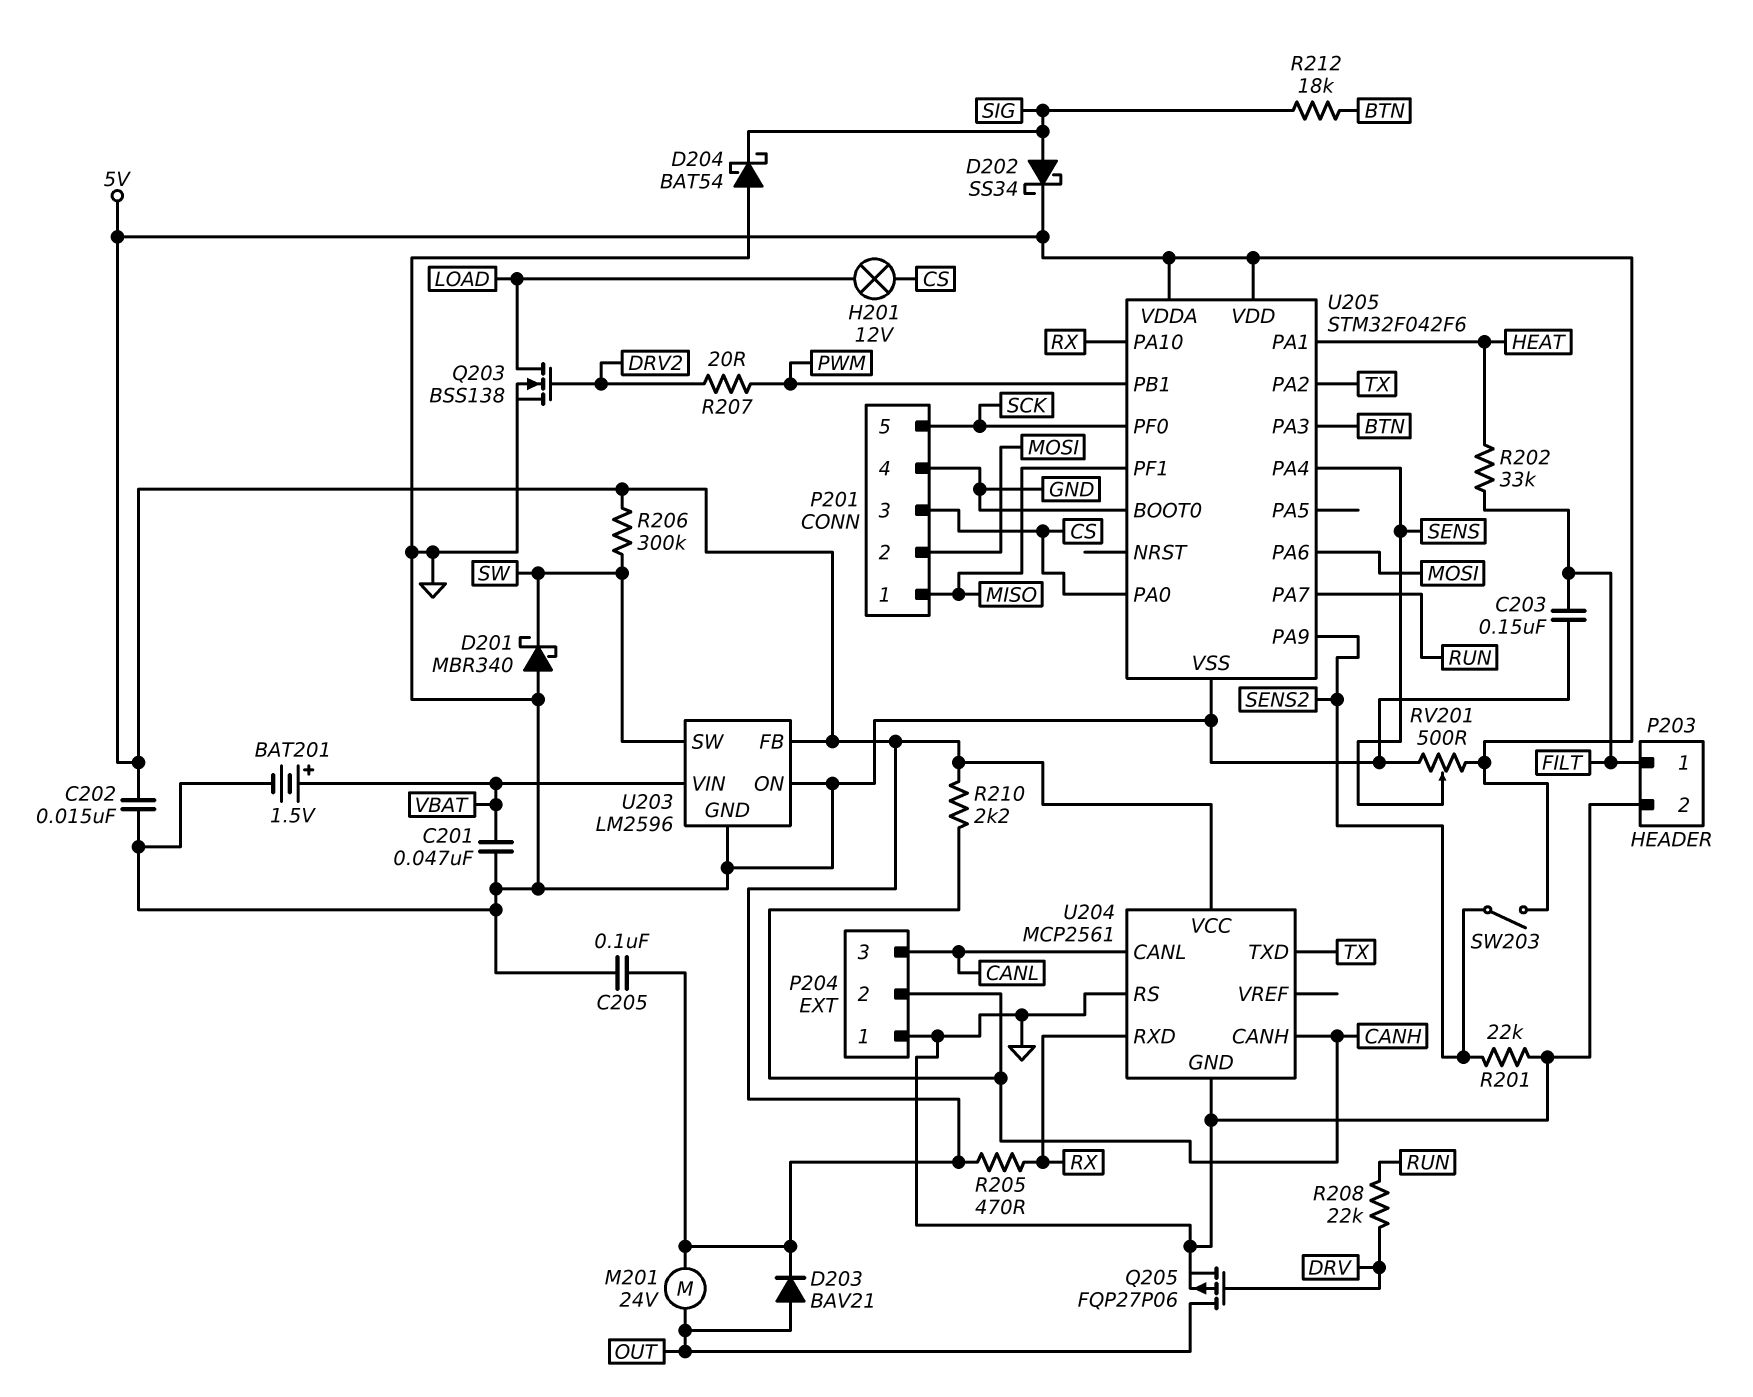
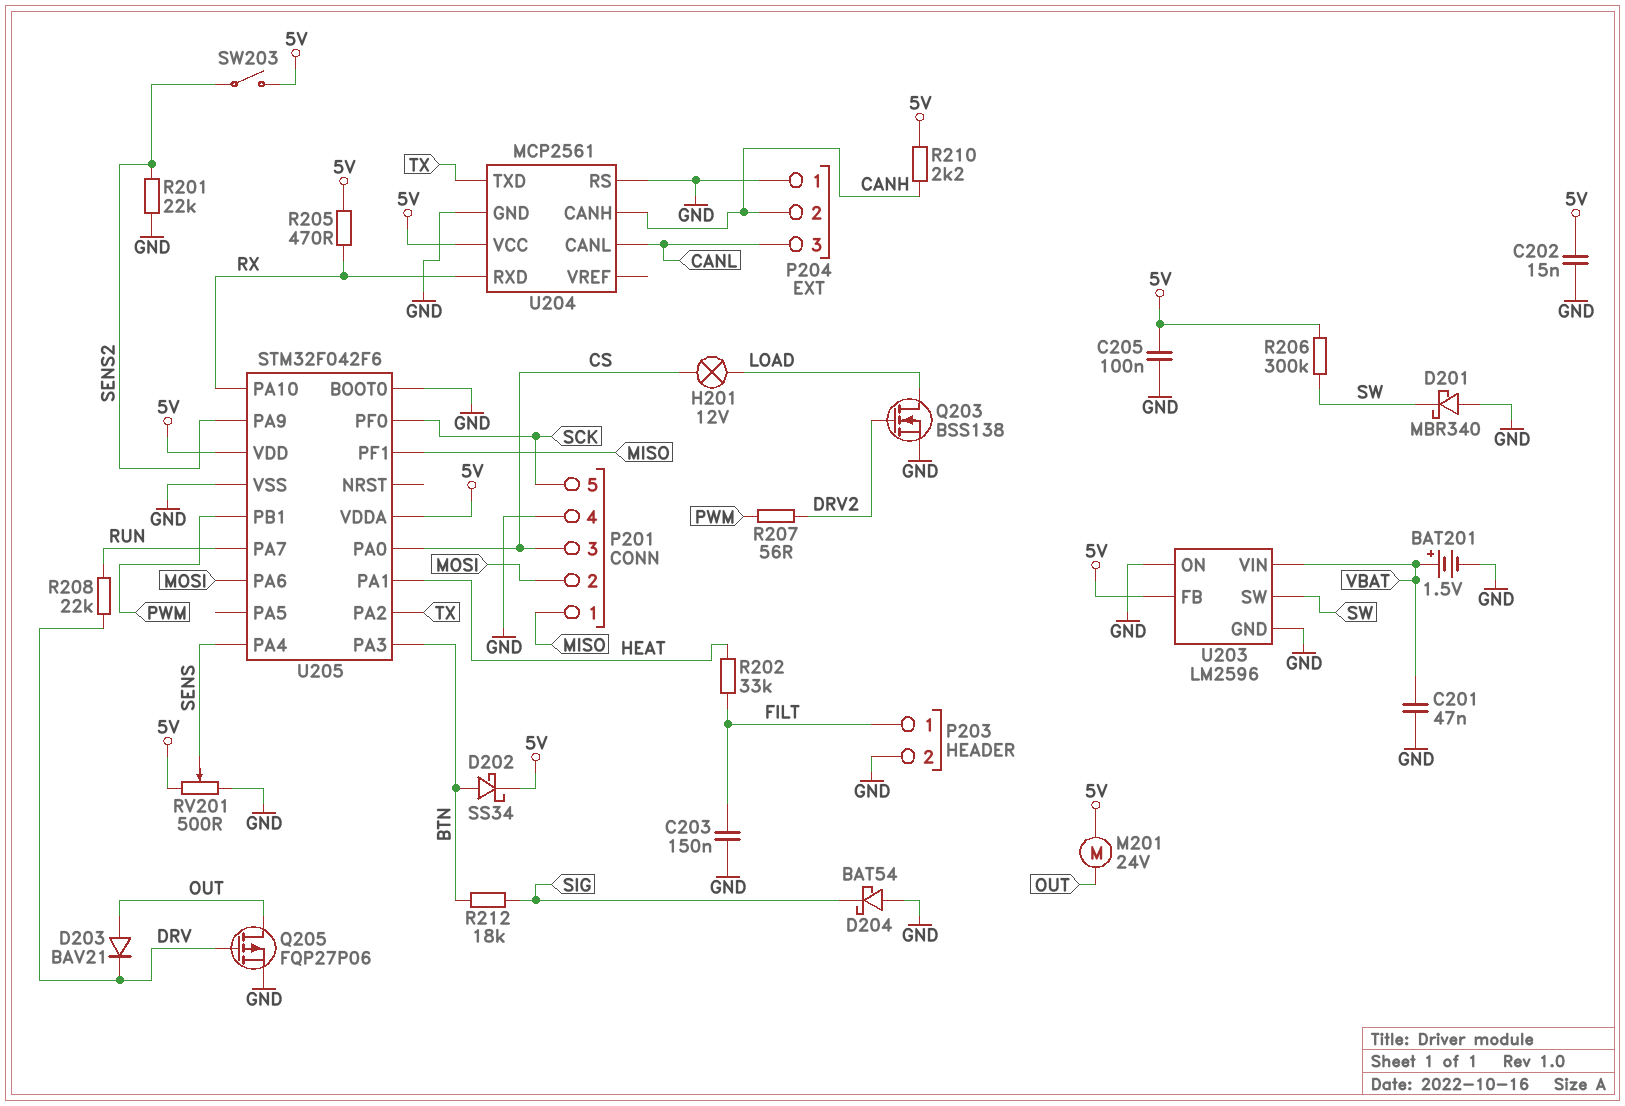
D202: schottky SS34 (A SIG, K 5V) -> schottky SS34 (A BTN, K 5V)
D203: diode BAV21 (A OUT, K 5V) -> diode BAV21 (A OUT, K DRV)
R207: 20 (DRV2, PWM) -> 56 (DRV2, PWM)

